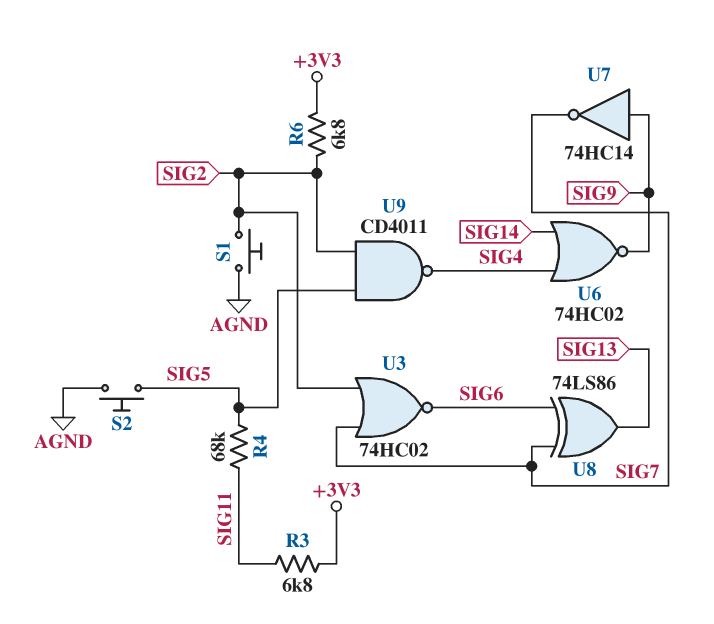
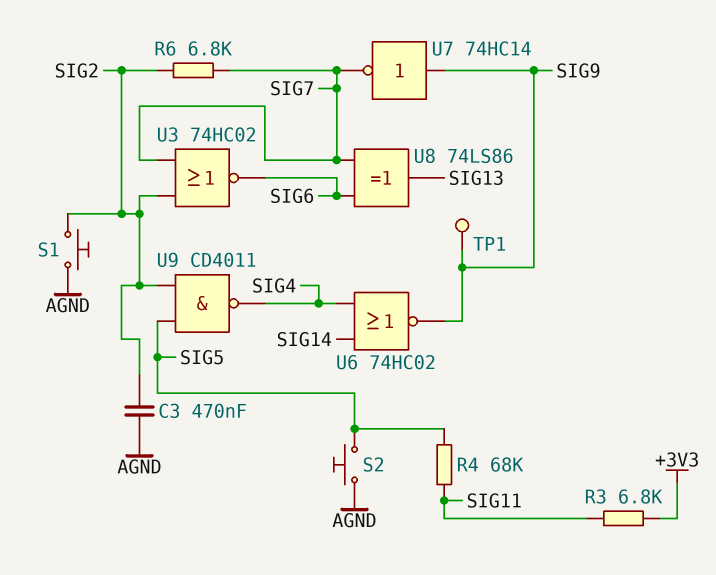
C3: none -> 470nF (AGND, SIG2)
R6: 6.8k (+3V3, SIG2) -> 6.8k (SIG2, SIG7)
TP1: none -> test point (SIG9)

